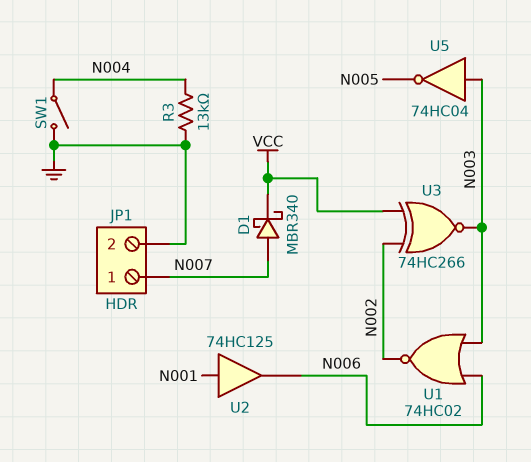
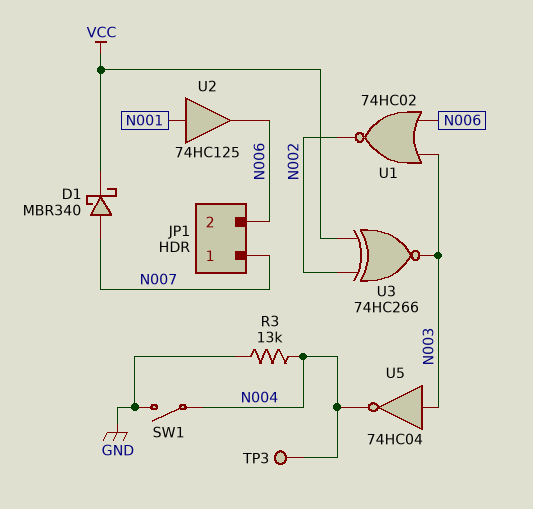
JP1 pin 2: GND -> N006
TP3: none -> test point (N004)
U5: NOT 74HC04 (in N003, out N005) -> NOT 74HC04 (in N003, out N004)

